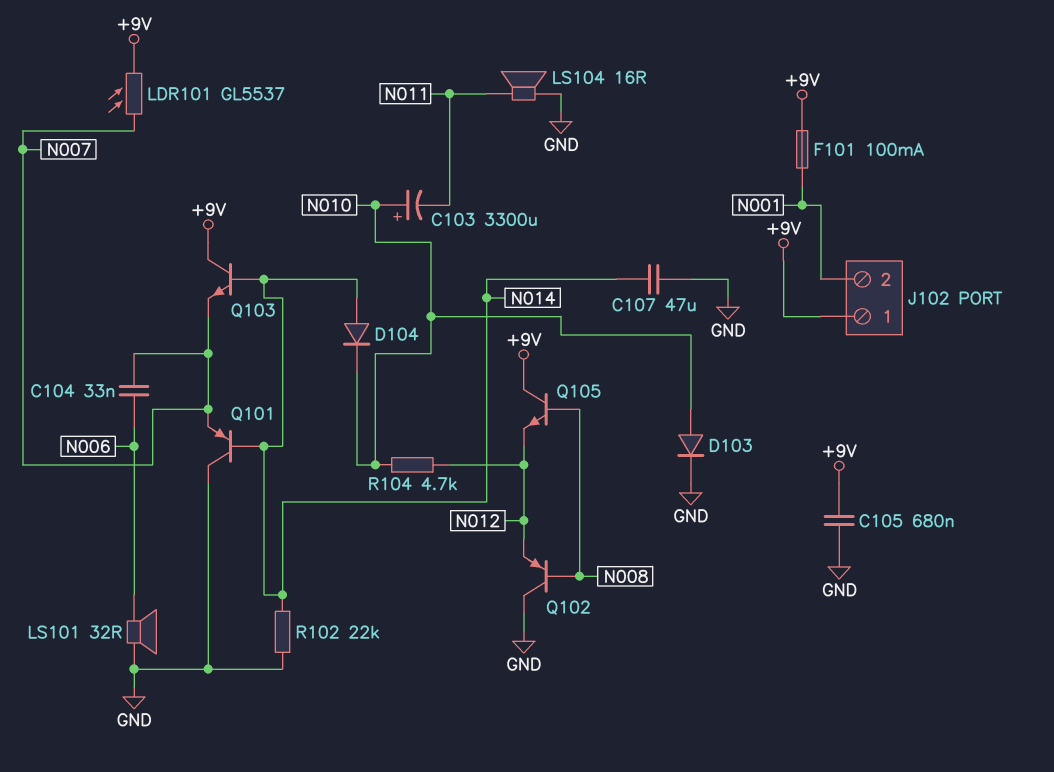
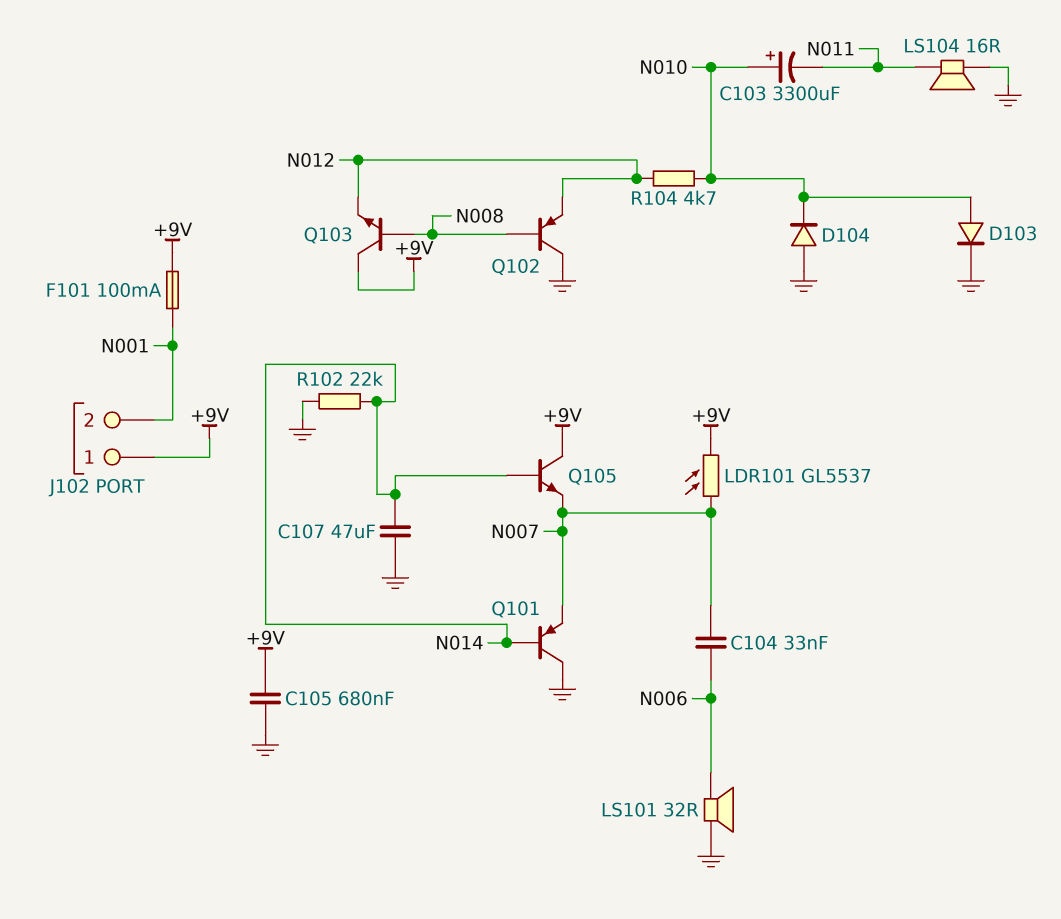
D104: diode (A N014, K N010) -> diode (A GND, K N010)
Q103: NPN (B N014, C +9V, E N007) -> NPN (B N008, C +9V, E N012)
Q105: NPN (B N008, C +9V, E N012) -> NPN (B N014, C +9V, E N007)

